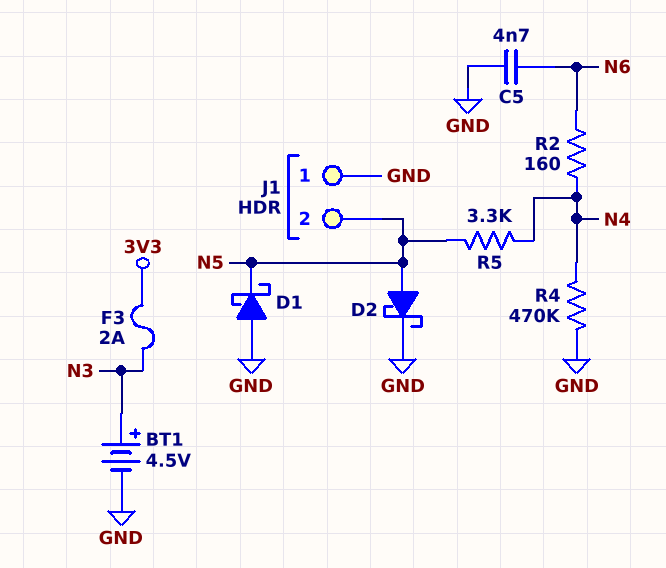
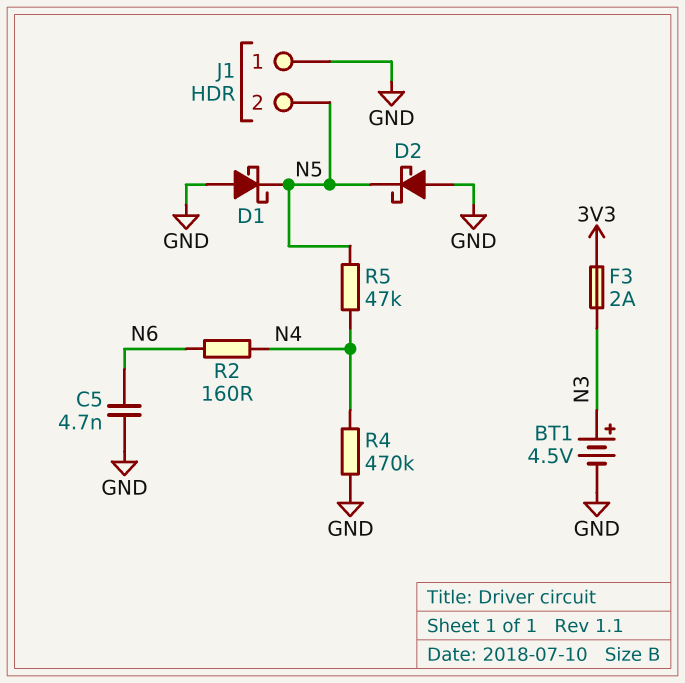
D2: schottky (A N5, K GND) -> schottky (A GND, K N5)
R5: 3.3k (N4, N5) -> 47k (N4, N5)

